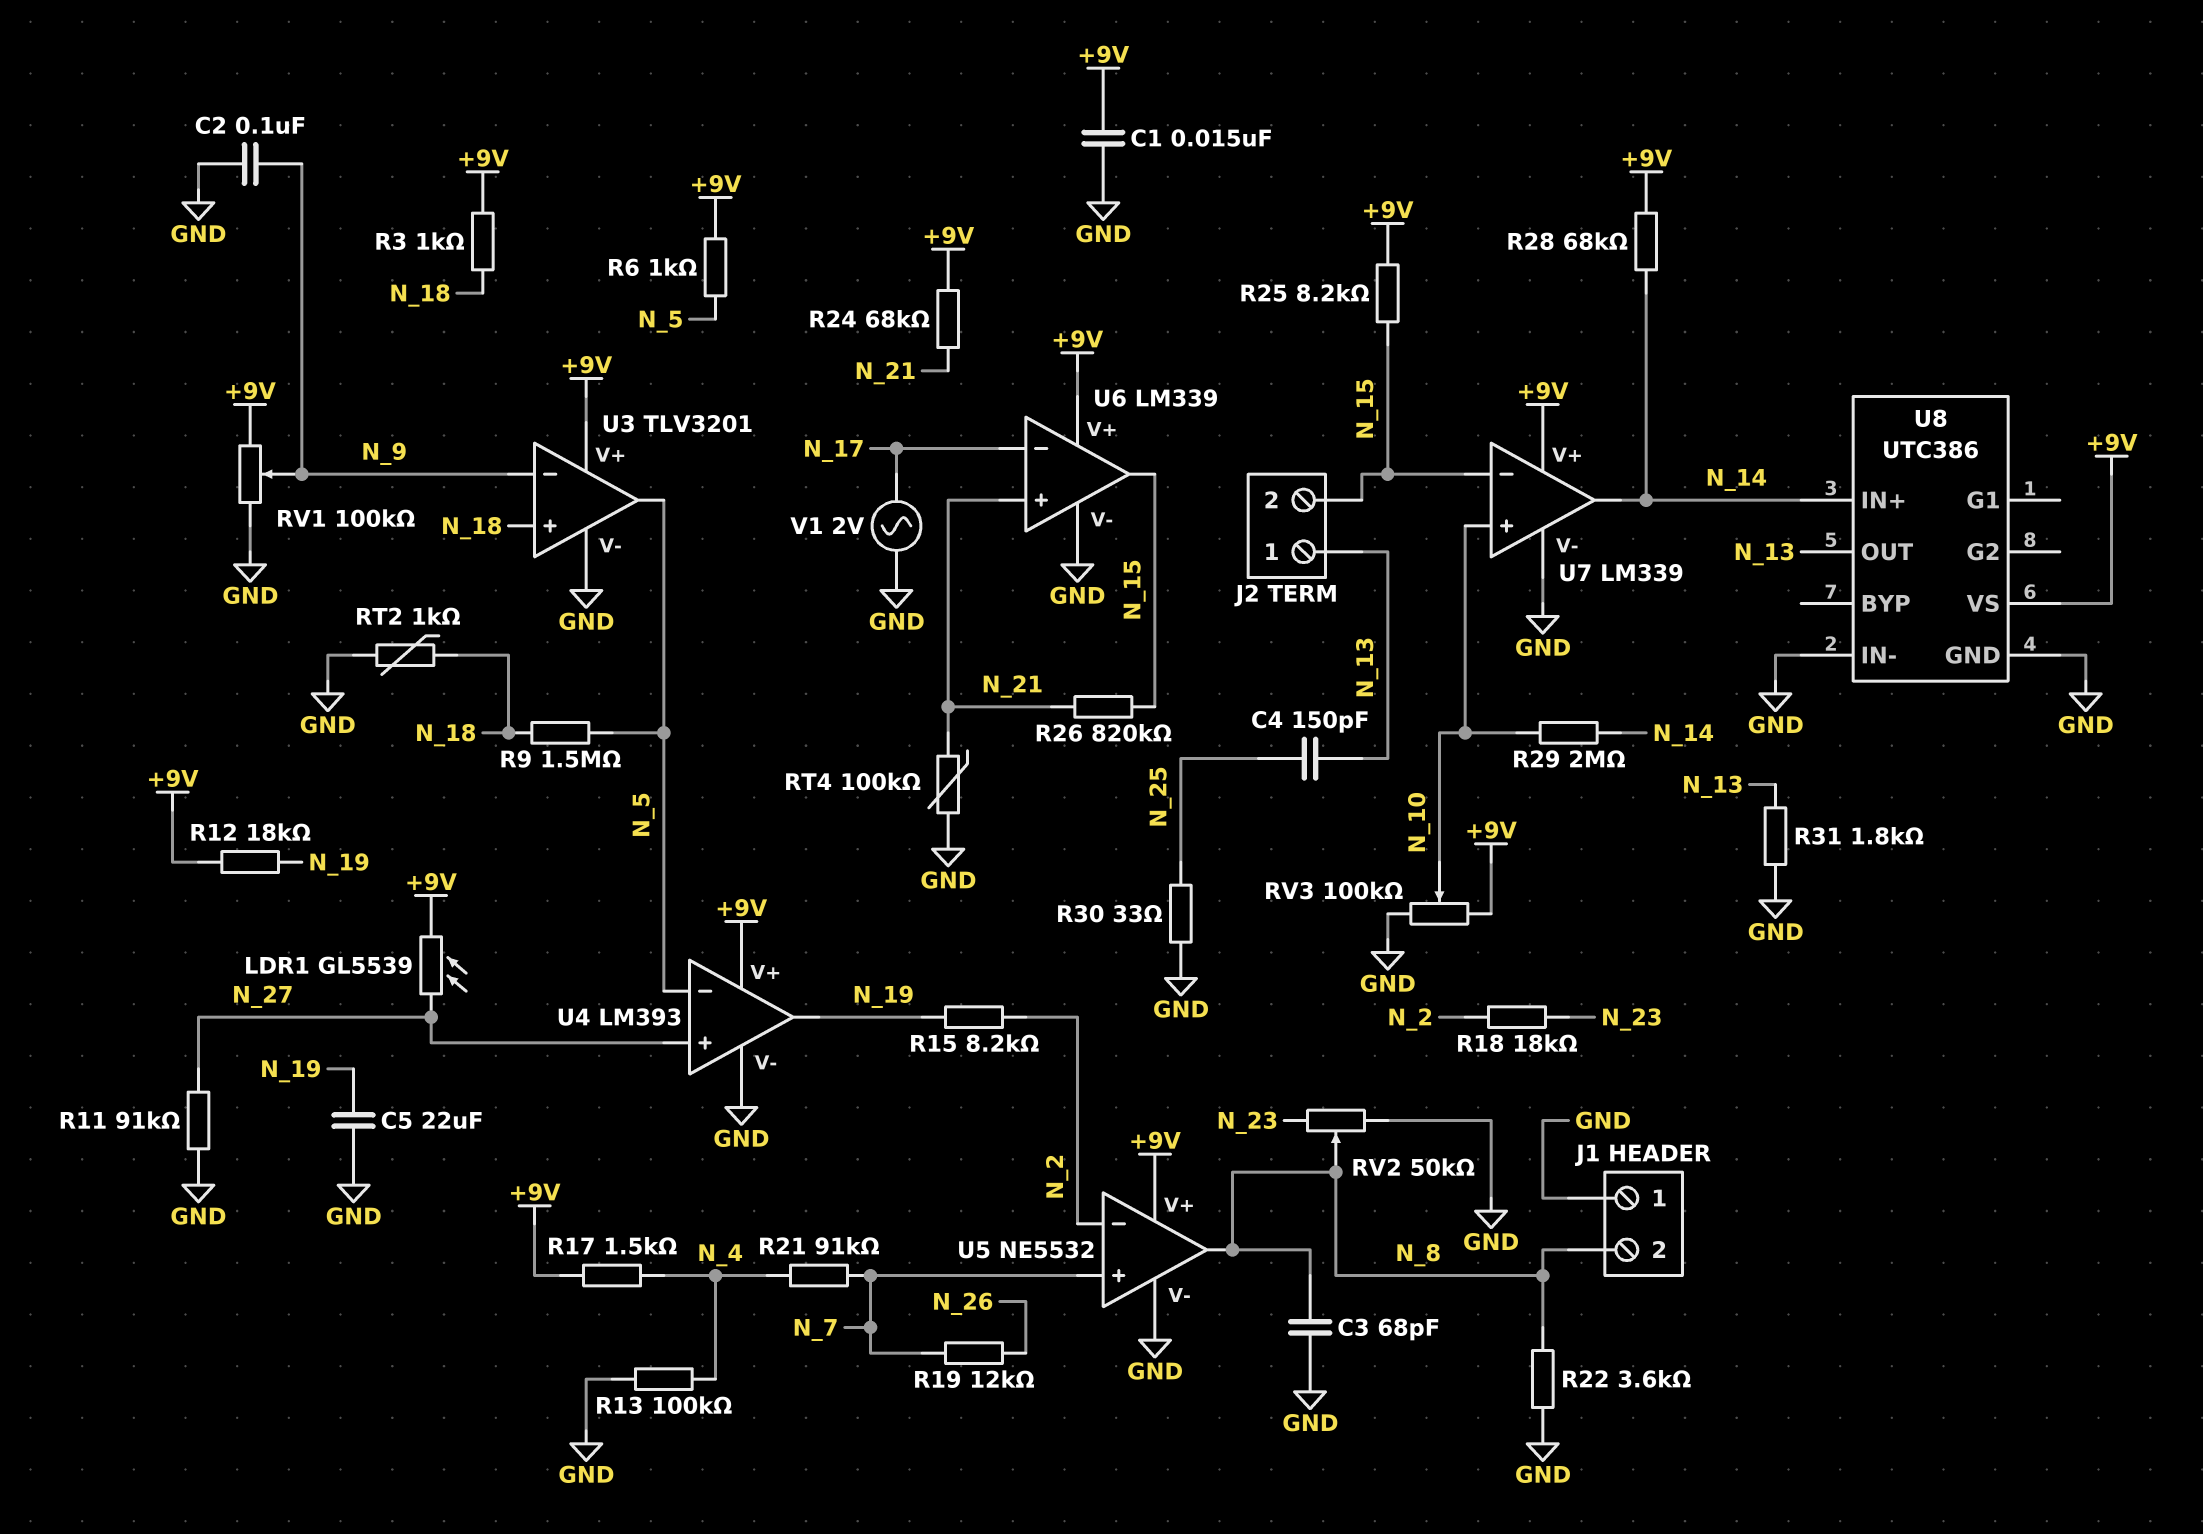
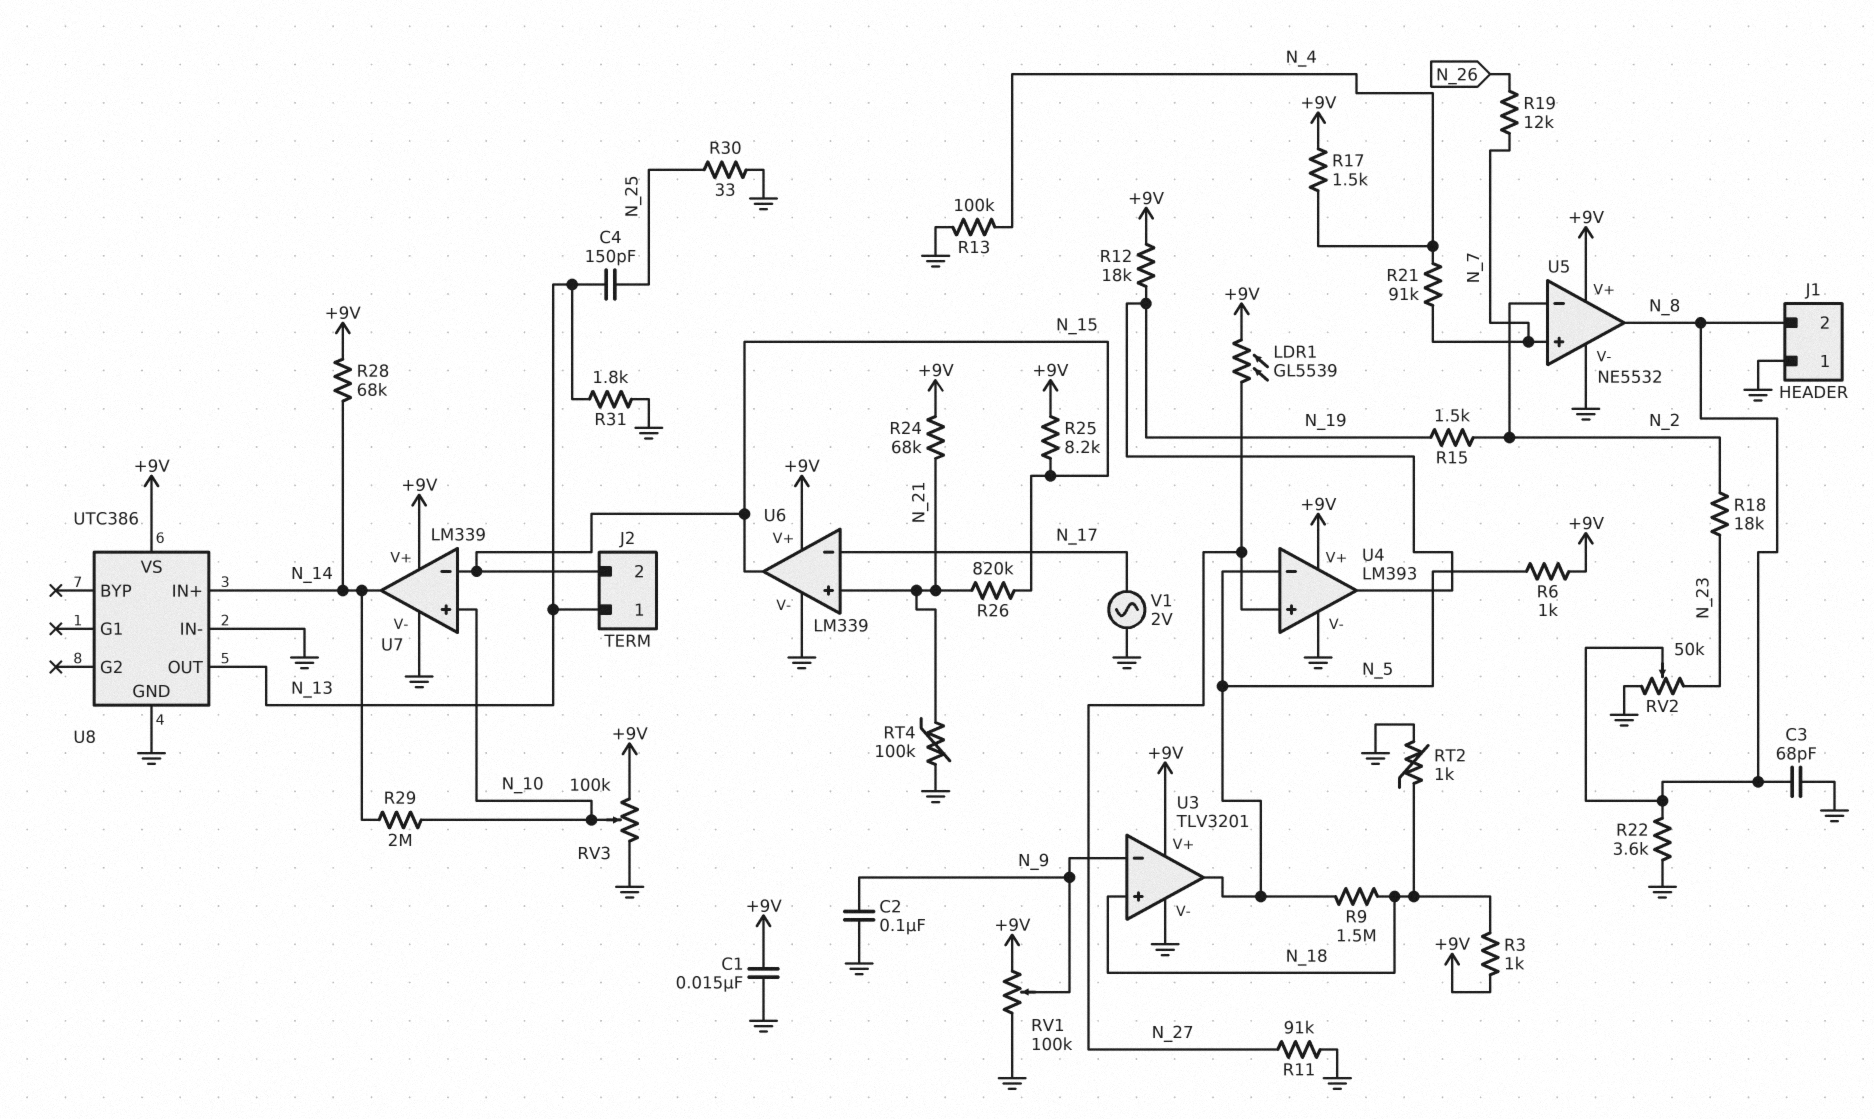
C5: 22uF (GND, N_19) -> none
R15: 8.2k (N_2, N_19) -> 1.5k (N_2, N_19)

